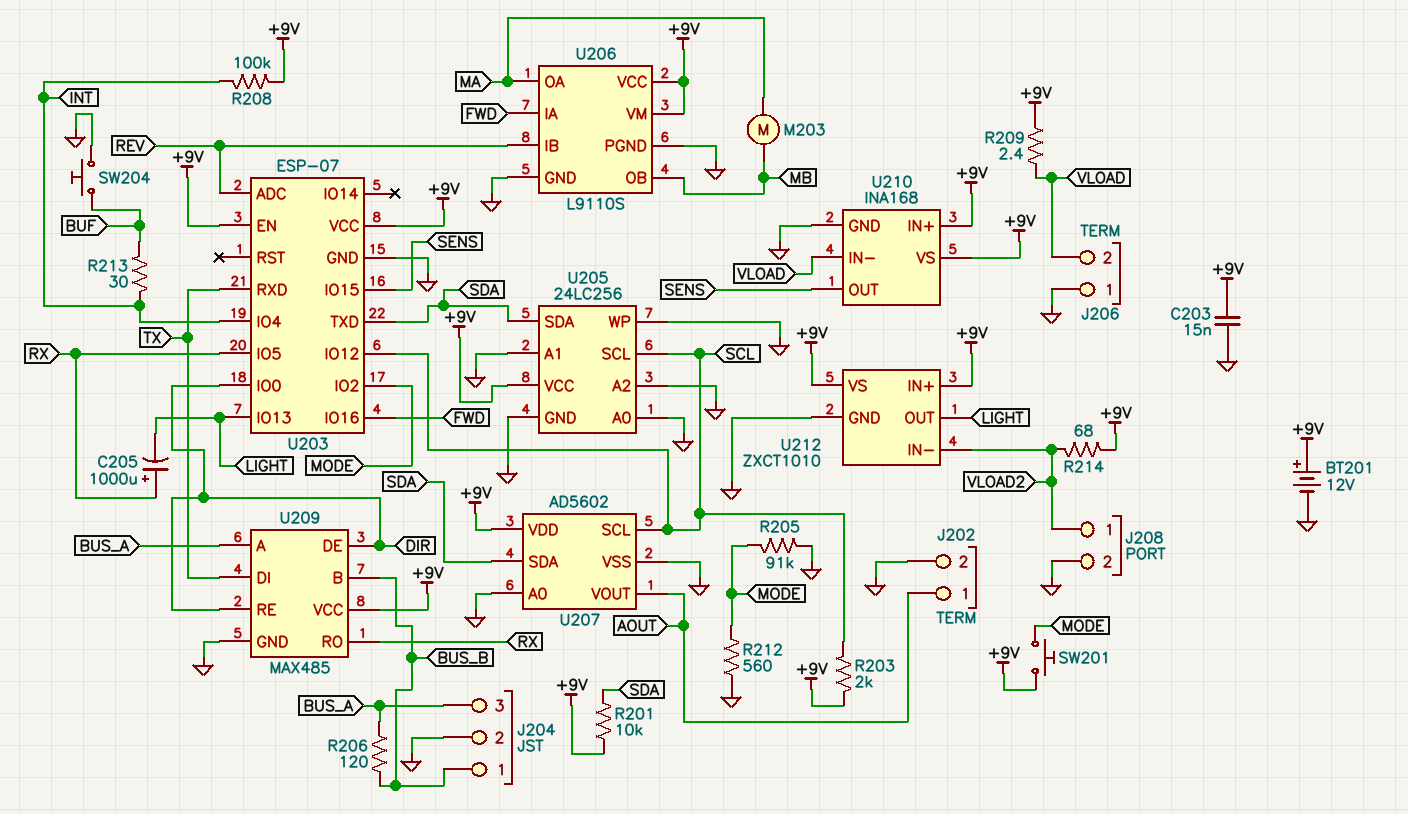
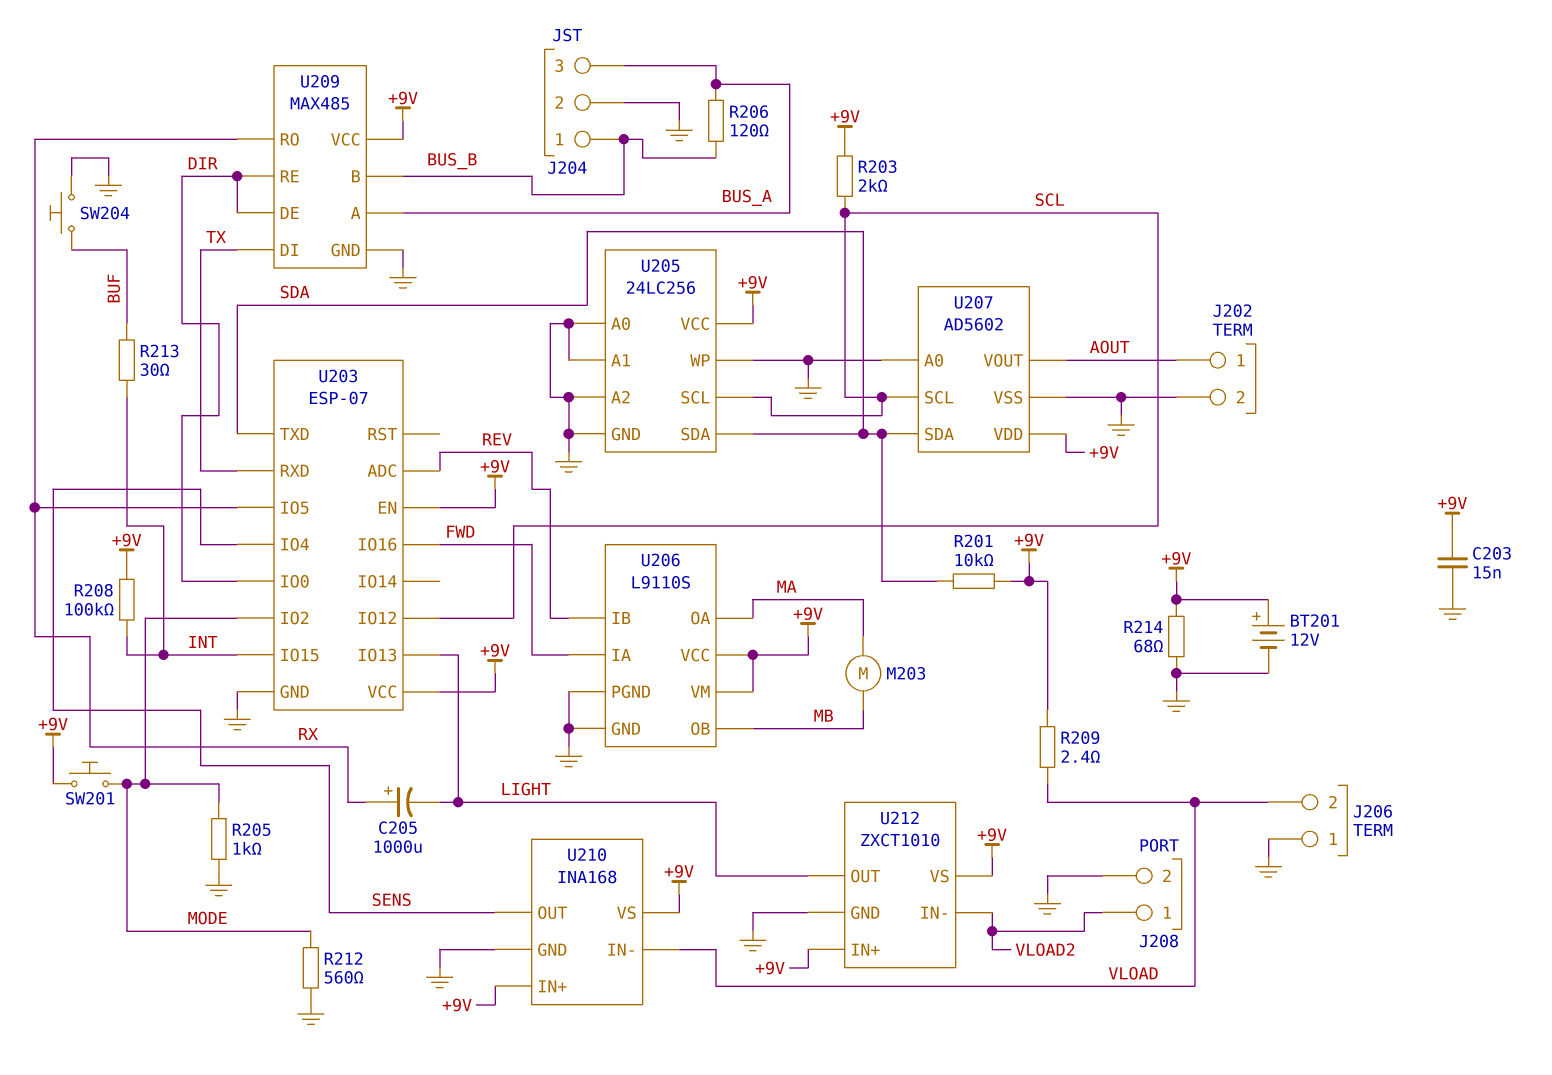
R205: 91k (GND, MODE) -> 1k (GND, MODE)
R214: 68 (+9V, VLOAD2) -> 68 (+9V, GND)
U203 pin IO4: INT -> SENS
U203 pin IO15: SENS -> INT

